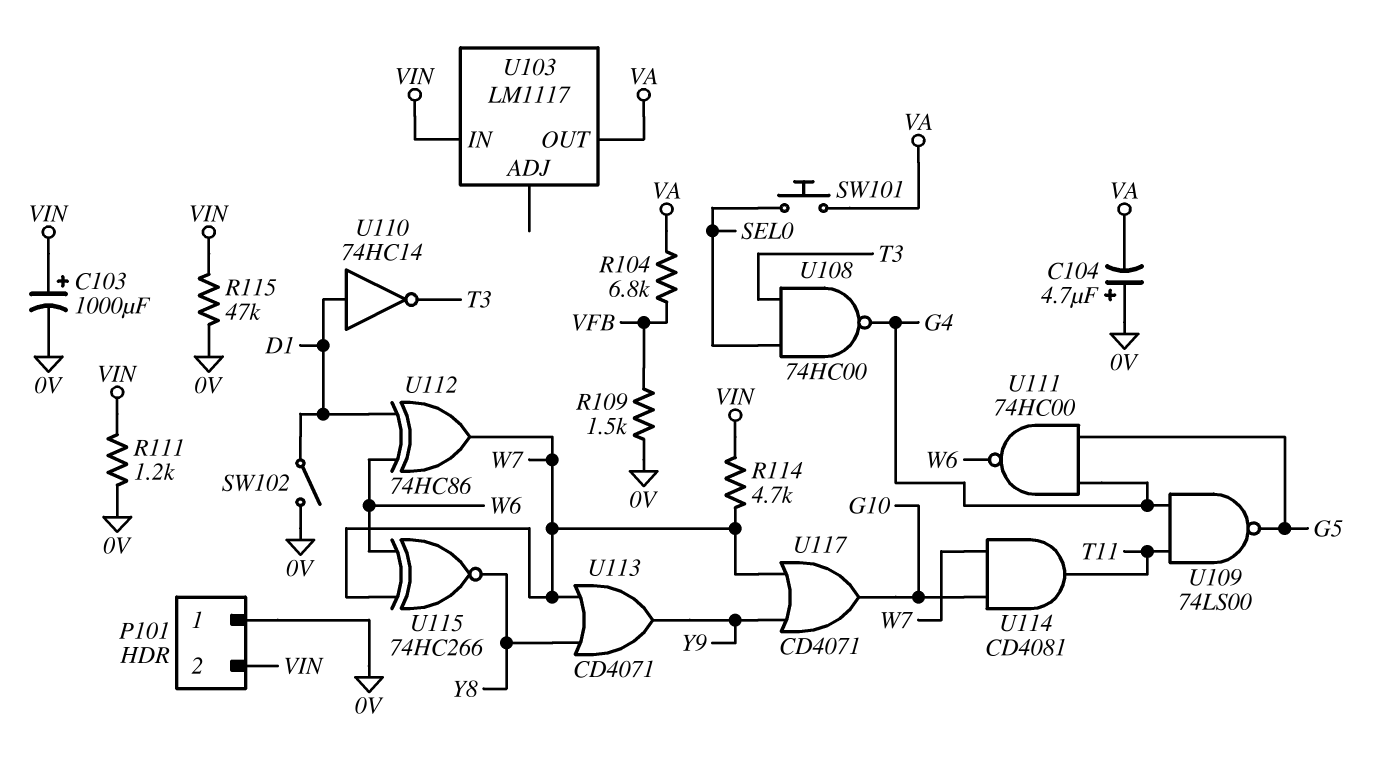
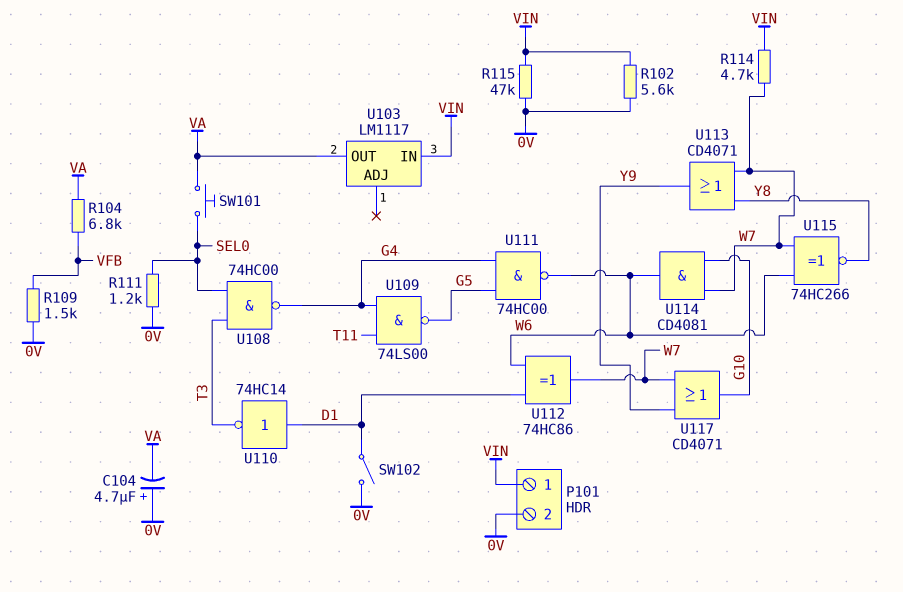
C103: 1000uF (plus VIN, minus 0V) -> none
P101 pin 1: 0V -> VIN
P101 pin 2: VIN -> 0V
R102: none -> 5.6k (0V, VIN)
R111: 1.2k (0V, VIN) -> 1.2k (0V, SEL0)
U114: AND CD4081 (in G10, in W7, out T11) -> AND CD4081 (in G10, in W7, out W6)

